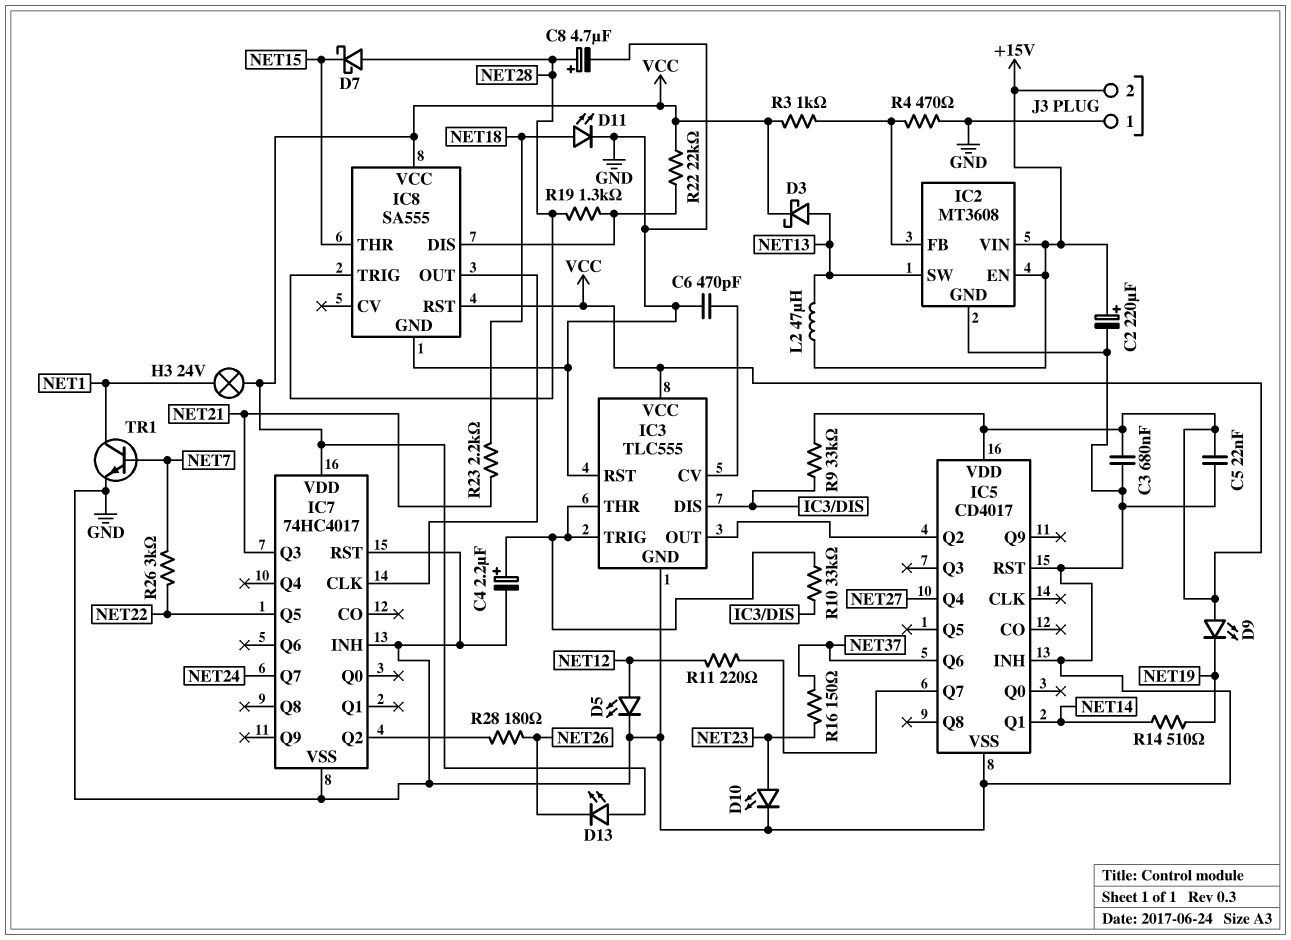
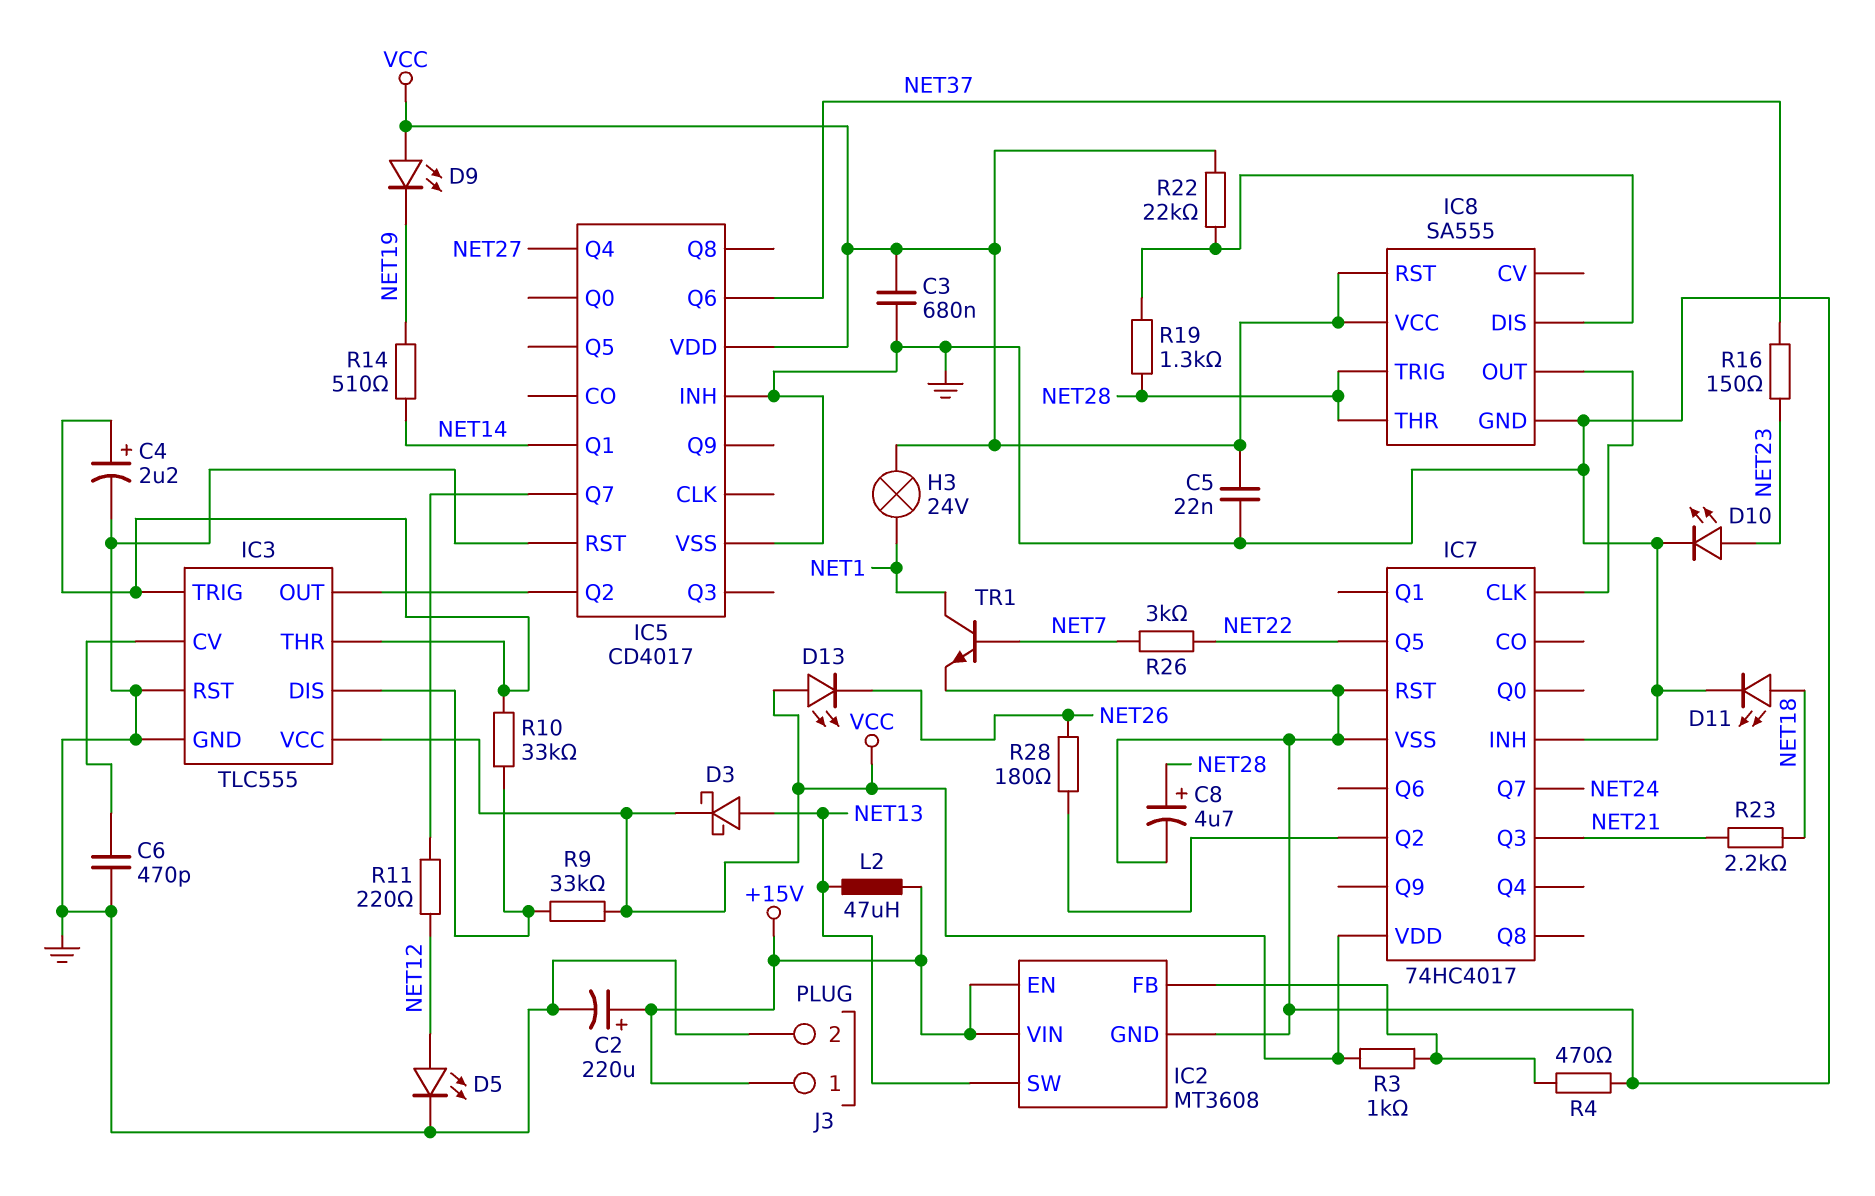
D7: schottky (A NET28, K NET15) -> none
IC8 pin THR: NET15 -> NET28
J3 pin 1: GND -> +15V
J3 pin 2: +15V -> GND

